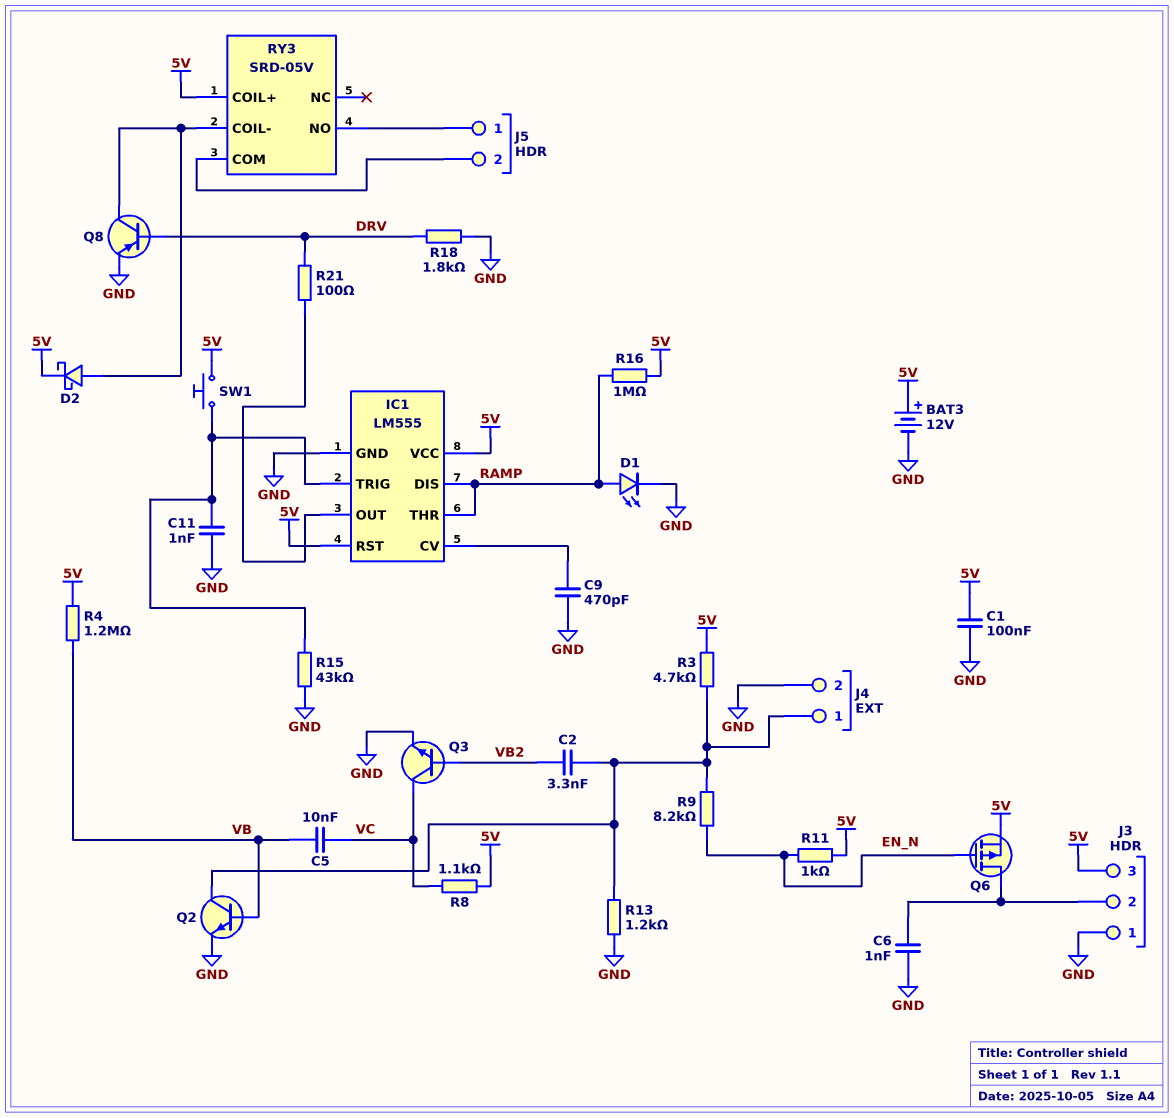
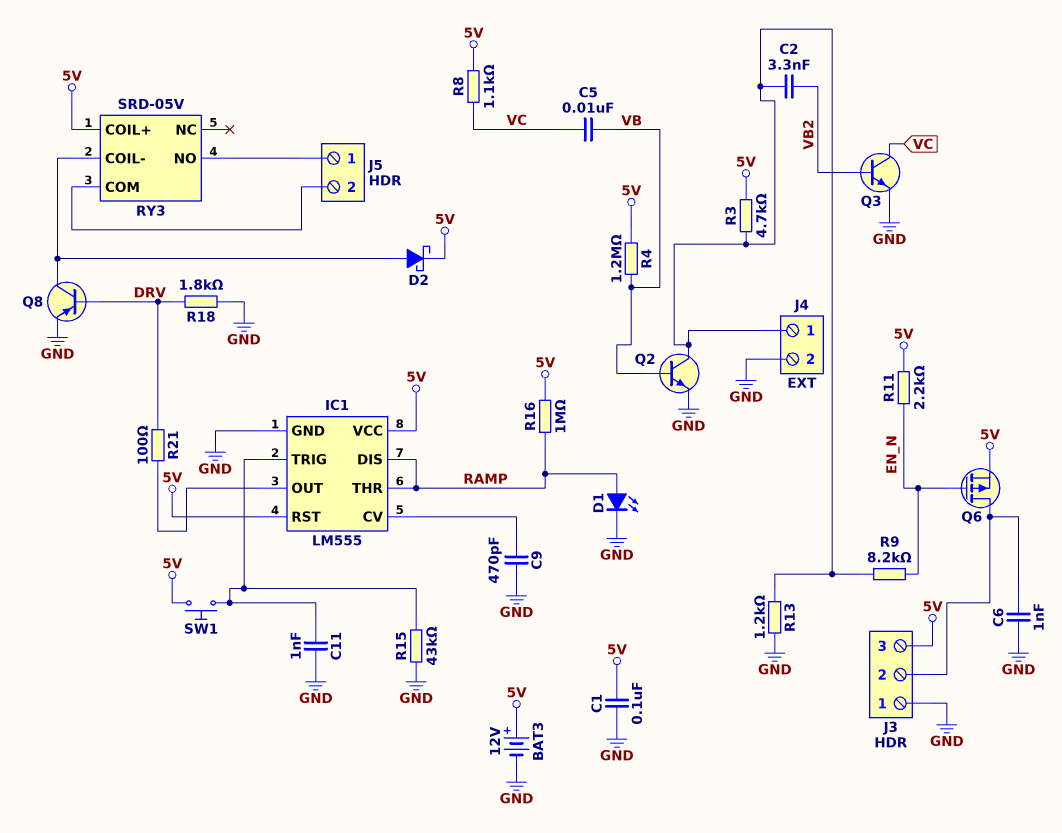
R11: 1k (5V, EN_N) -> 2.2k (5V, EN_N)

